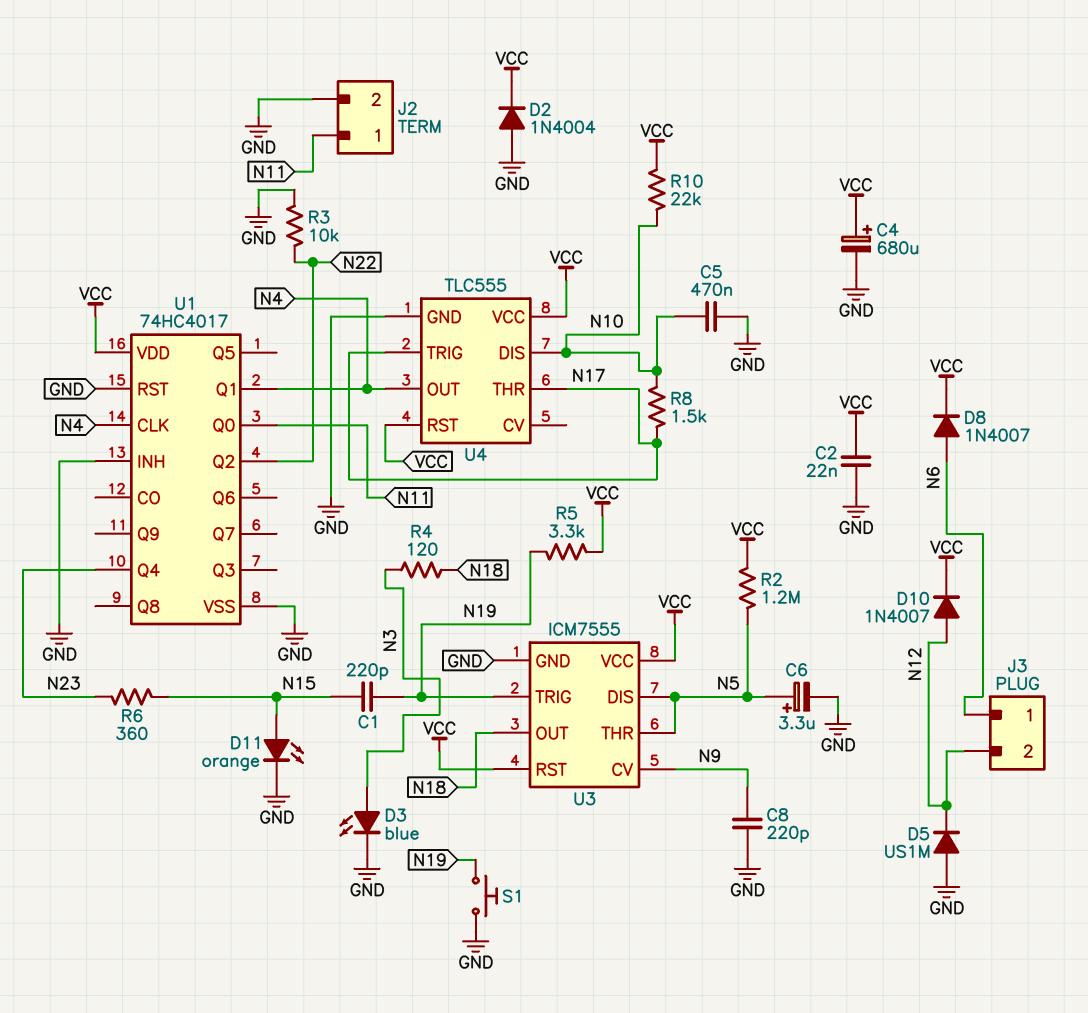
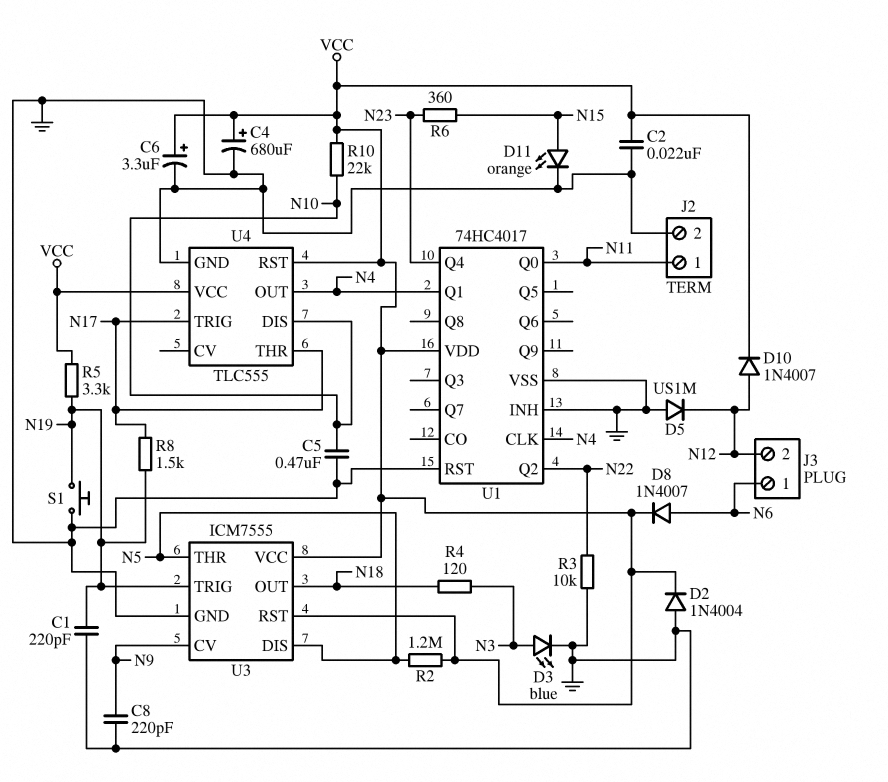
C1: 220pF (N15, N19) -> 220pF (GND, N19)
C6: 3.3uF (plus N5, minus GND) -> 3.3uF (plus VCC, minus GND)
R8: 1.5k (N10, N17) -> 1.5k (N17, N19)

